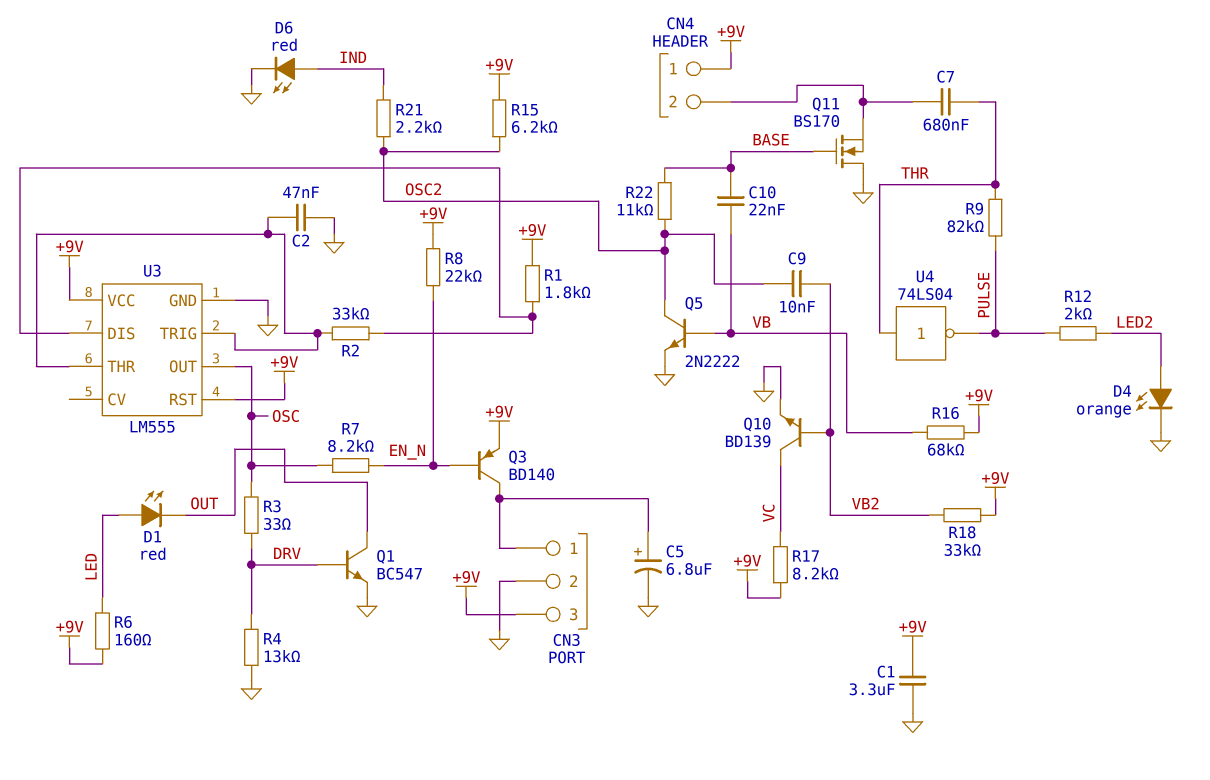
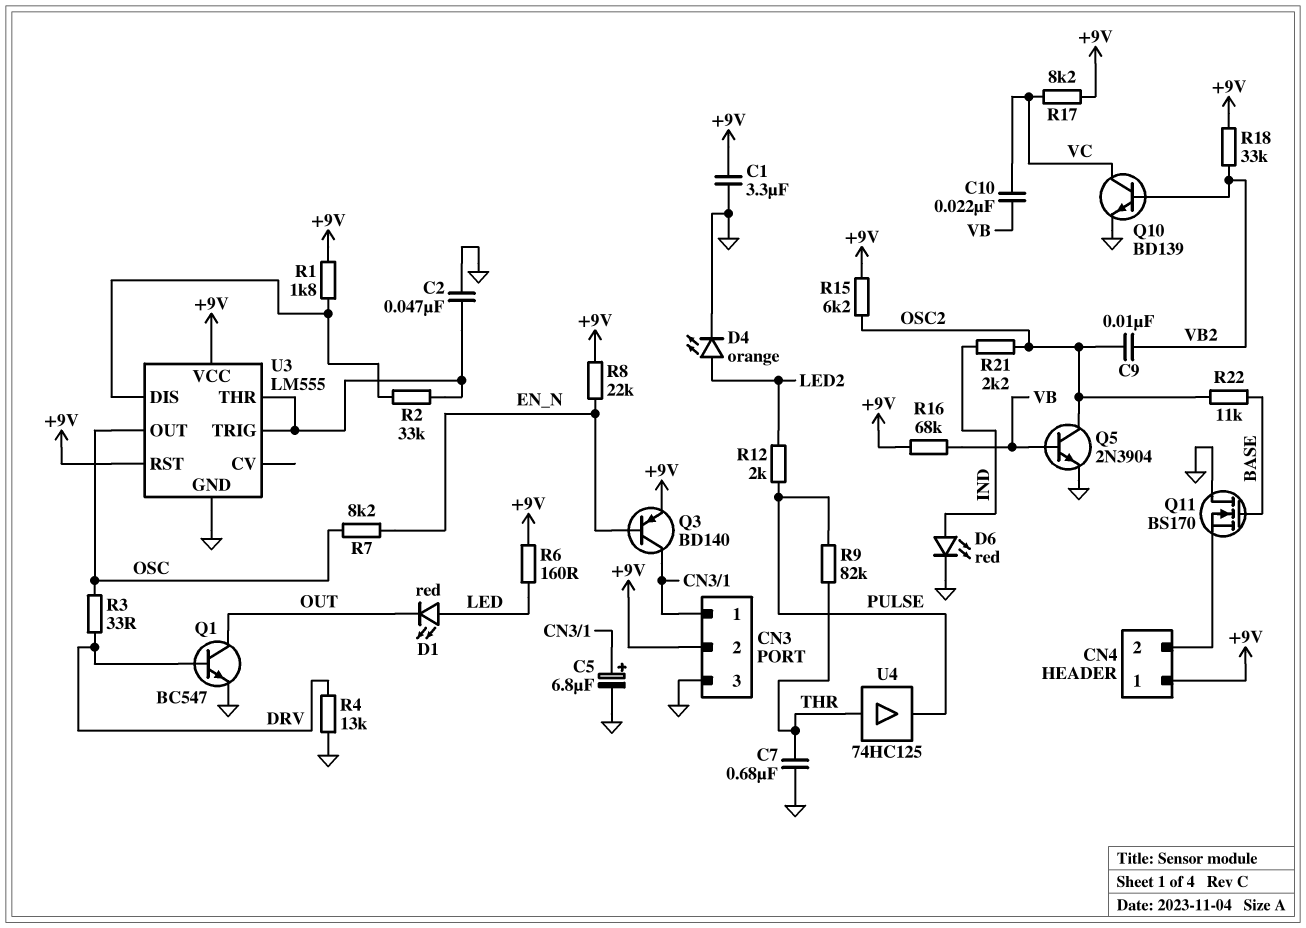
C7: 680nF (CN4/2, THR) -> 680nF (GND, THR)
C10: 22nF (BASE, VB) -> 22nF (VB, VC)
CN3 pin 2: GND -> +9V
CN3 pin 3: +9V -> GND
Q5: NPN 2N2222 (B VB, C OSC2, E GND) -> NPN 2N3904 (B VB, C OSC2, E GND)
U4: NOT 74LS04 (in THR, out PULSE) -> buffer 74HC125 (in THR, out PULSE)

